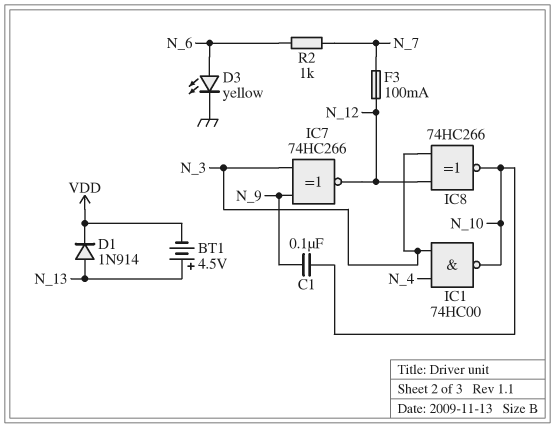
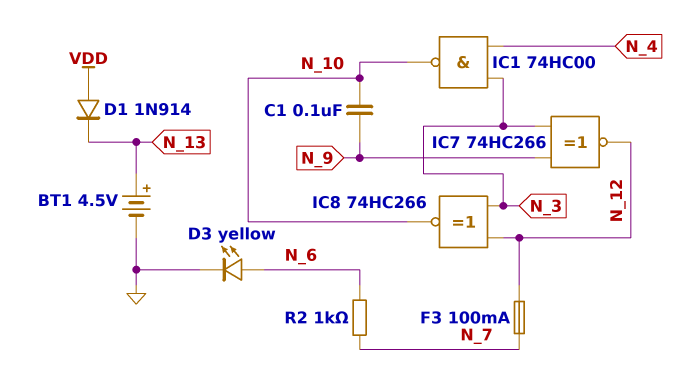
BT1: 4.5V (plus N_13, minus VDD) -> 4.5V (plus N_13, minus GND)
D1: diode 1N914 (A N_13, K VDD) -> diode 1N914 (A VDD, K N_13)

